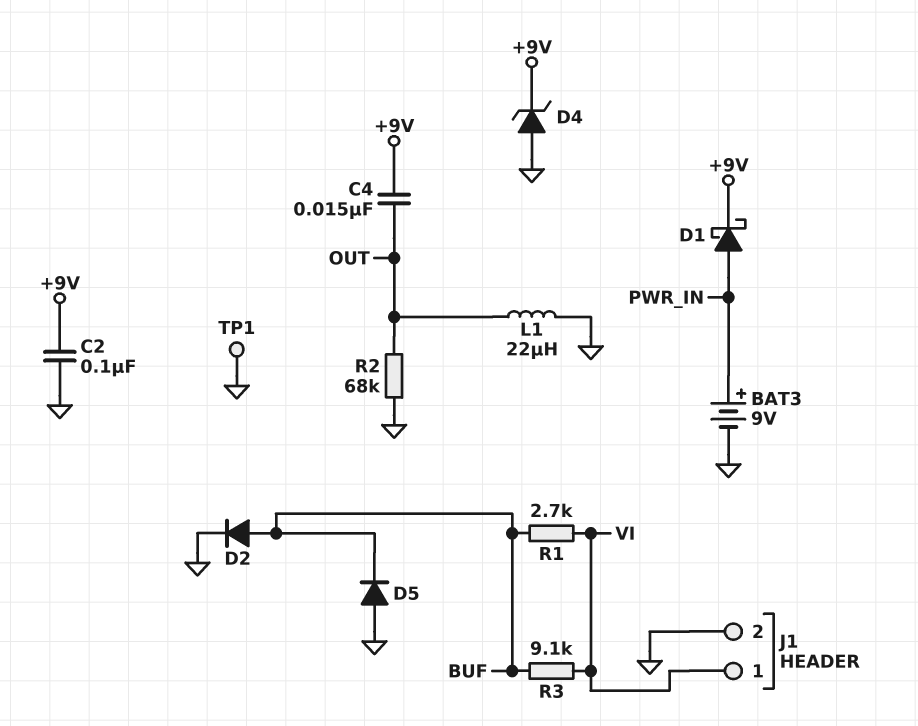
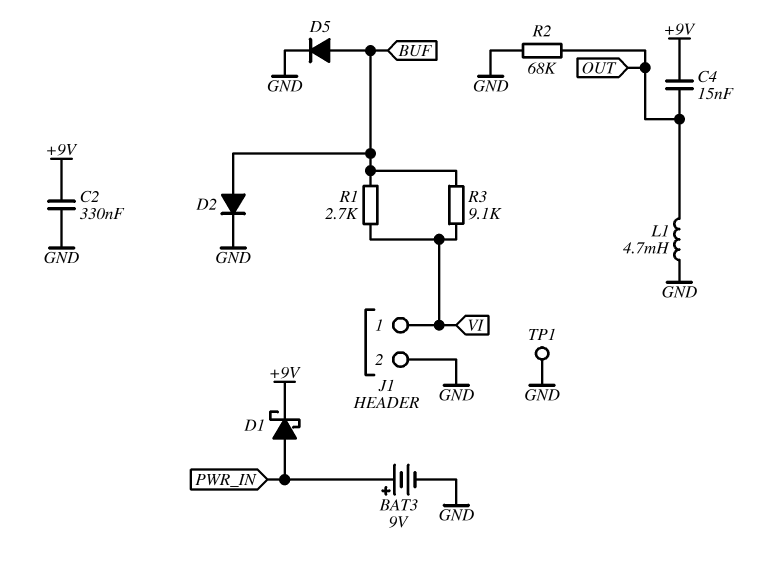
C2: 100nF (+9V, GND) -> 330nF (+9V, GND)
D4: zener (A GND, K +9V) -> none
D5: diode (A GND, K BUF) -> diode (A BUF, K GND)
L1: 22uH (GND, OUT) -> 4.7mH (GND, OUT)

